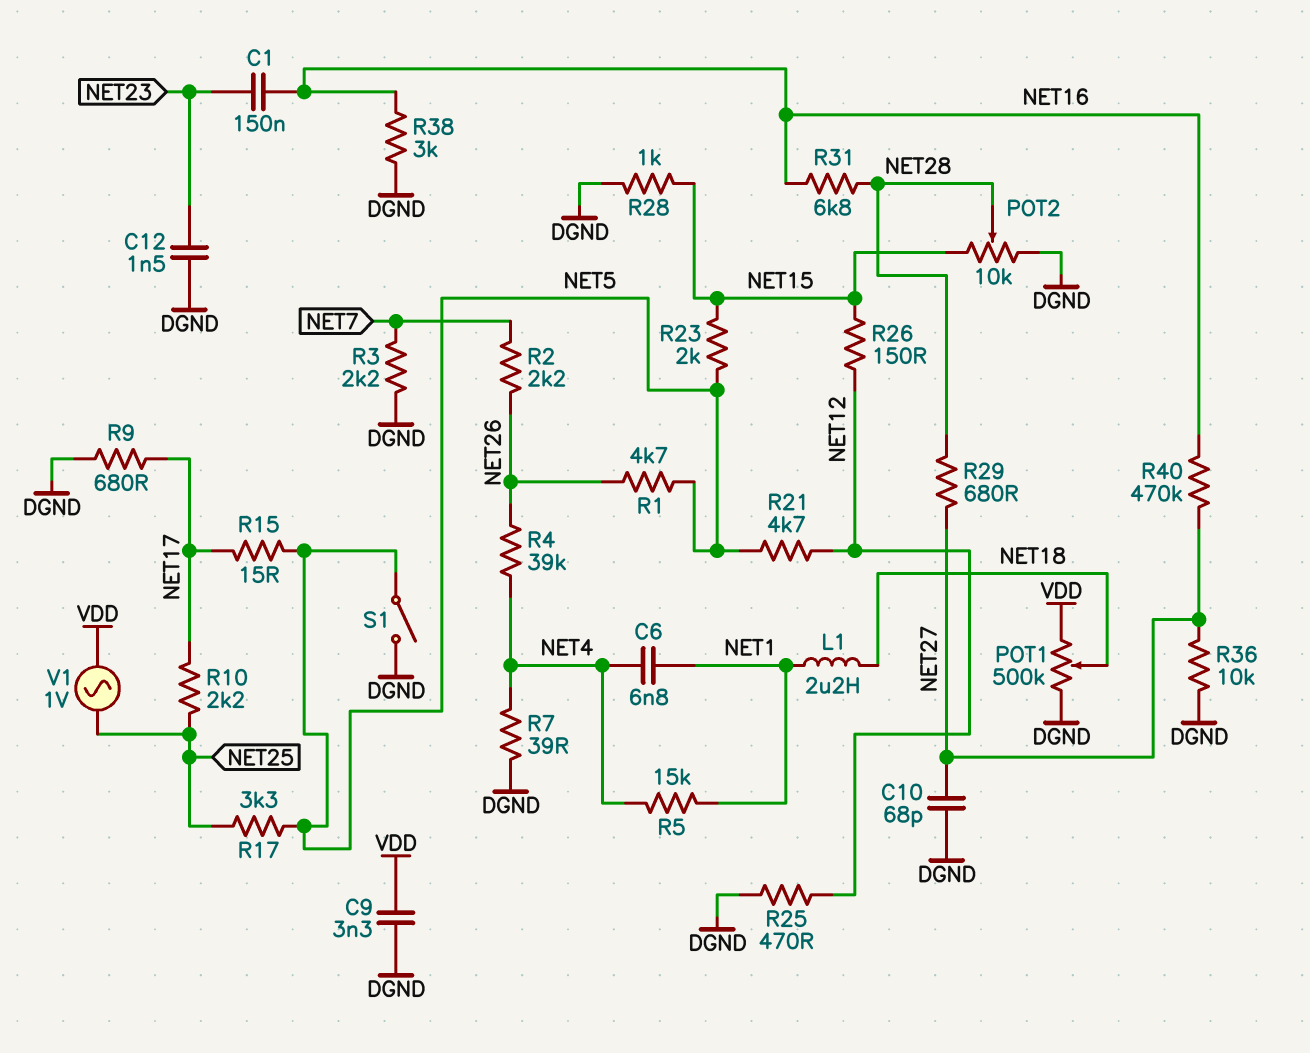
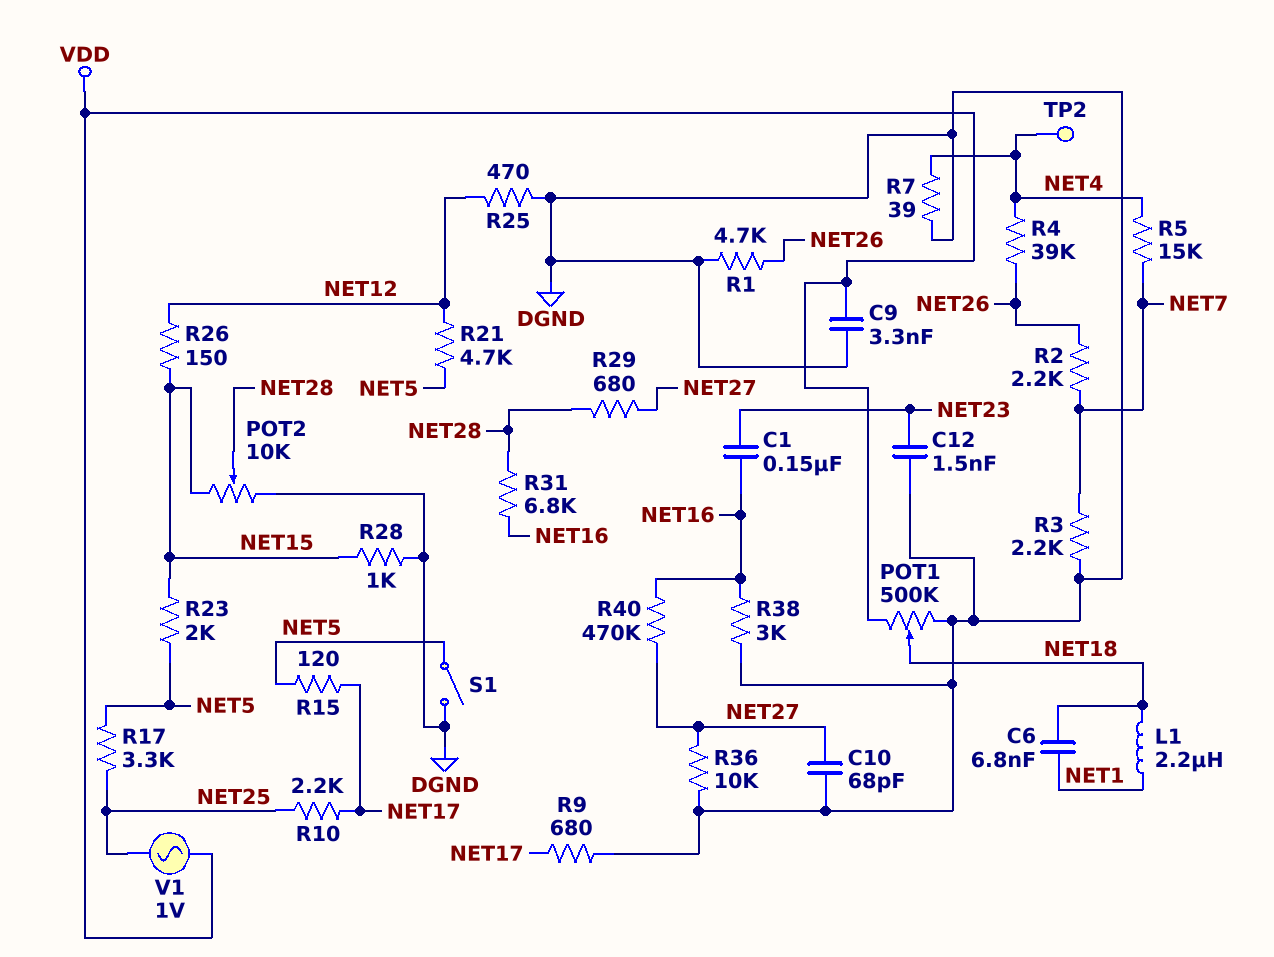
C6: 6.8nF (NET1, NET4) -> 6.8nF (NET1, NET18)
R1: 4.7k (NET5, NET26) -> 4.7k (DGND, NET26)
R5: 15k (NET1, NET4) -> 15k (NET4, NET7)
R15: 15 (NET5, NET17) -> 120 (NET5, NET17)
TP2: none -> test point (NET4)

